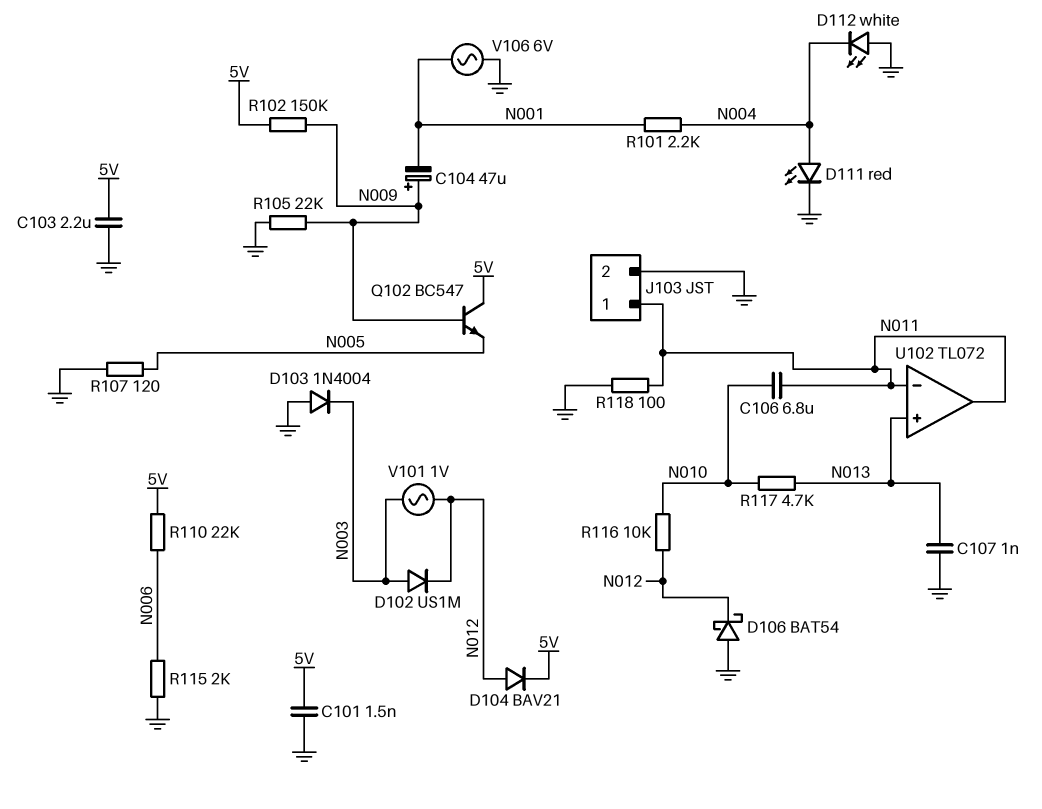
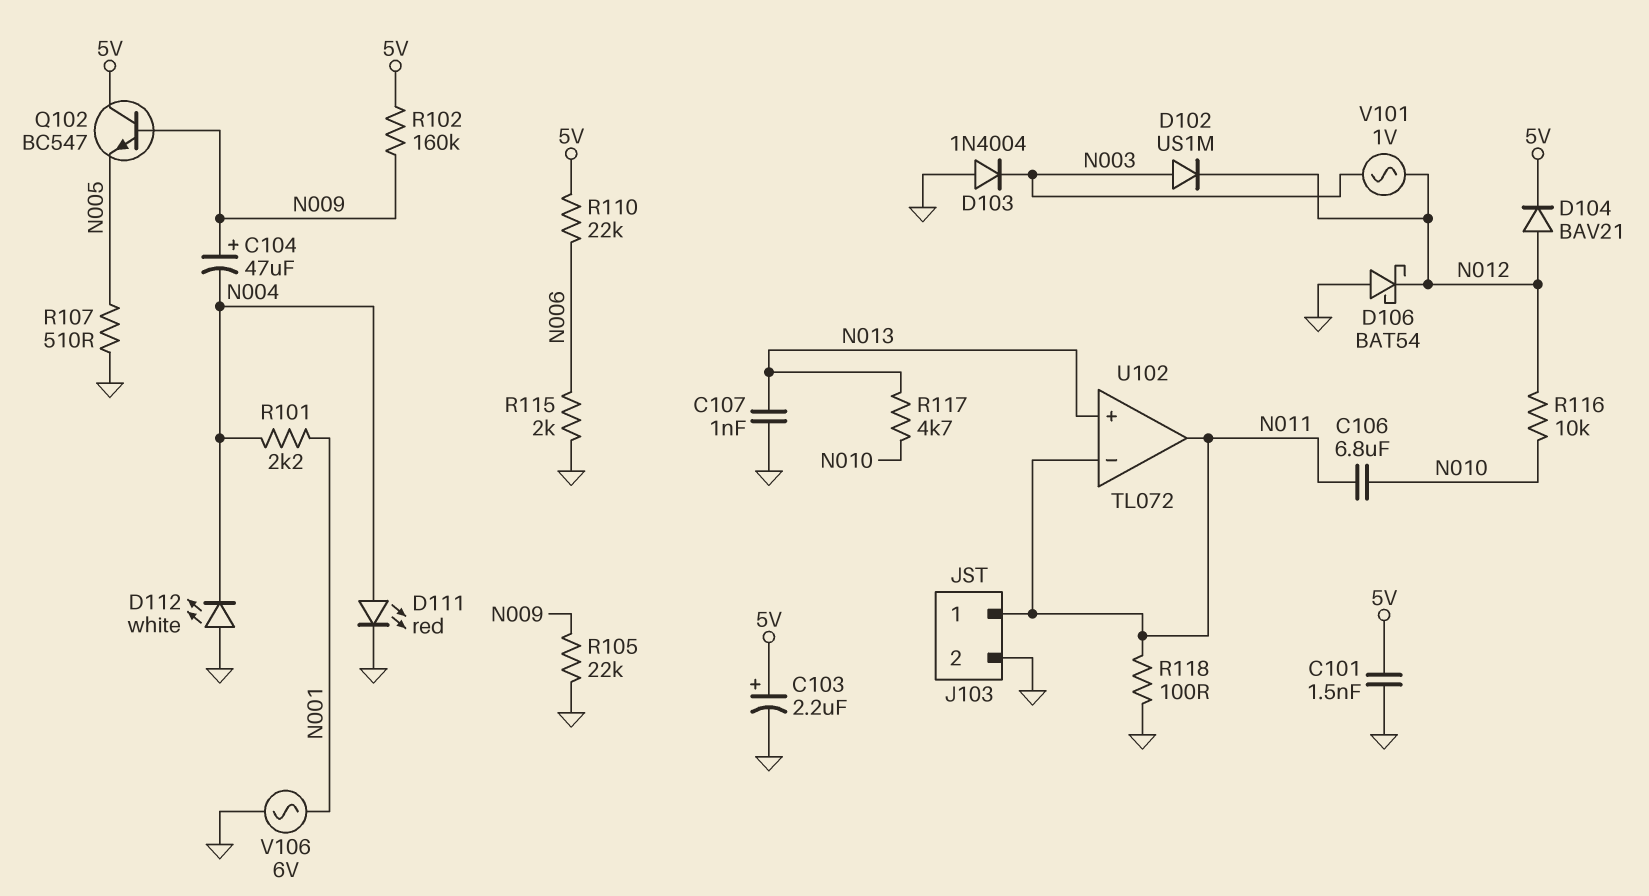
C103: 2.2uF (5V, GND) -> 2.2uF (plus 5V, minus GND)
C104: 47uF (plus N009, minus N001) -> 47uF (plus N009, minus N004)
R102: 150k (5V, N009) -> 160k (5V, N009)
R107: 120 (GND, N005) -> 510 (GND, N005)

